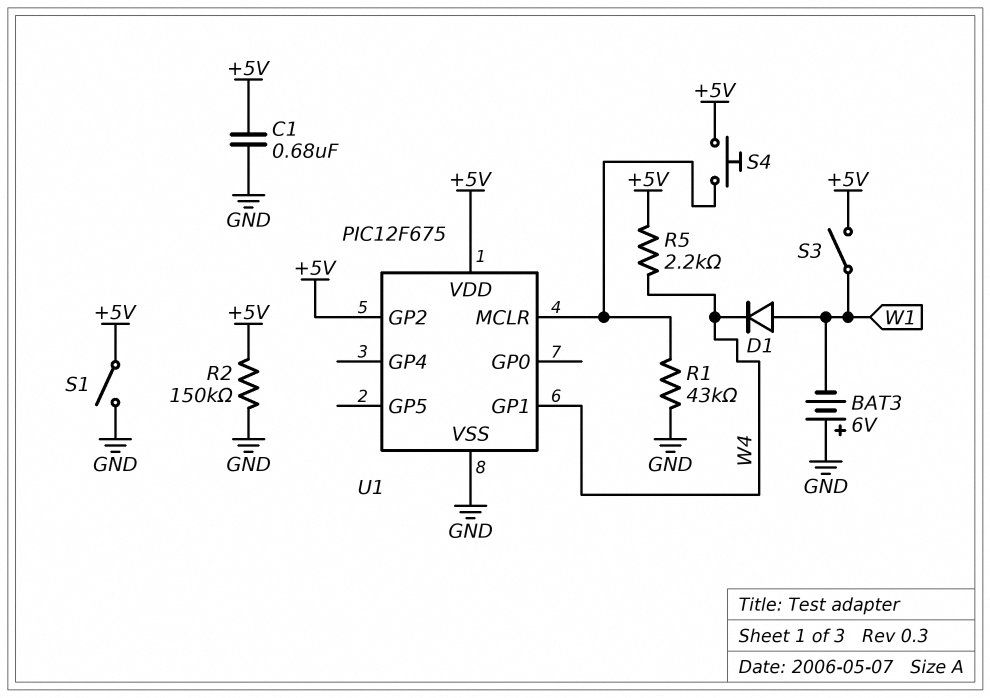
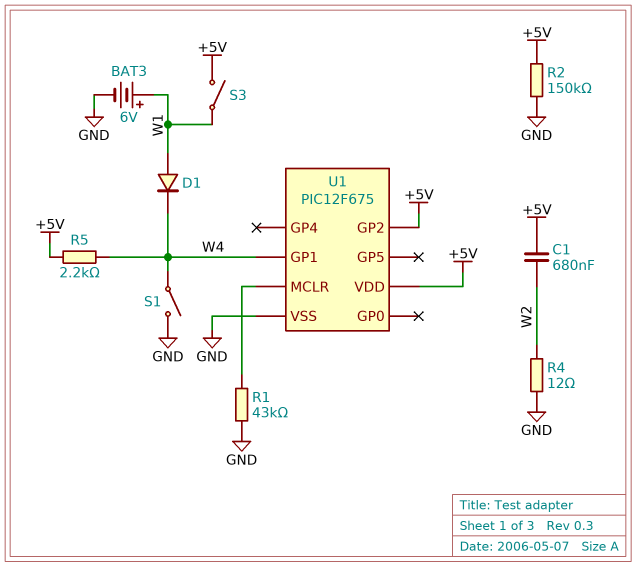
BAT3: 6V (plus GND, minus W1) -> 6V (plus W1, minus GND)
C1: 680nF (+5V, GND) -> 680nF (+5V, W2)
R4: none -> 12 (GND, W2)
S1: switch (+5V, GND) -> switch (GND, W4)
S4: button (+5V, U1/MCLR) -> none

